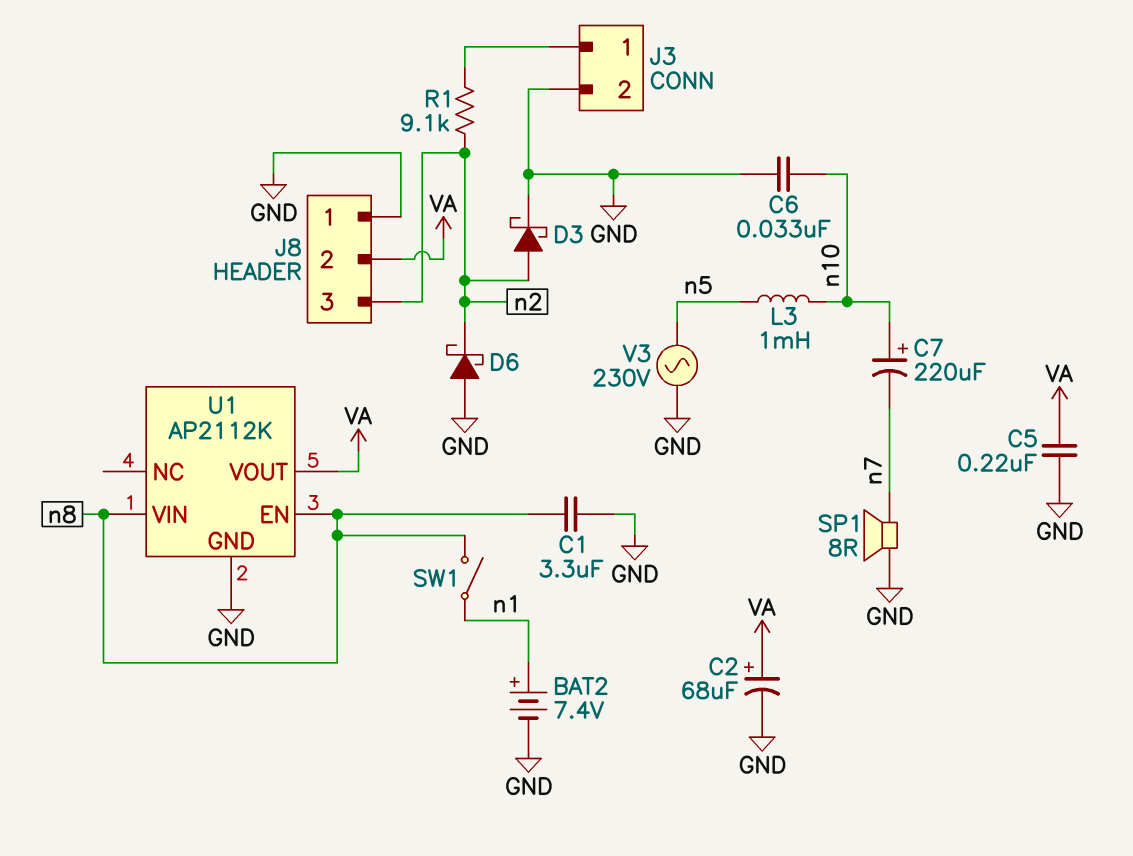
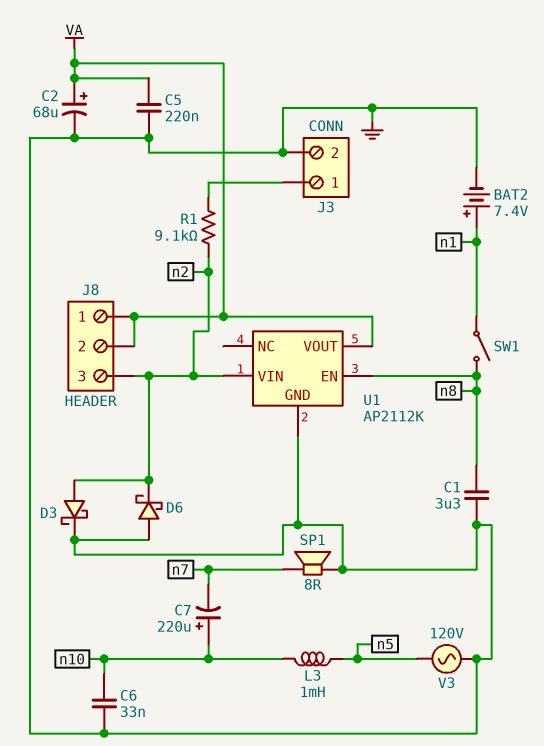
J8 pin 1: GND -> VA
U1 pin VIN: n8 -> n2
V3: AC 230V (GND, n5) -> AC 120V (GND, n5)

